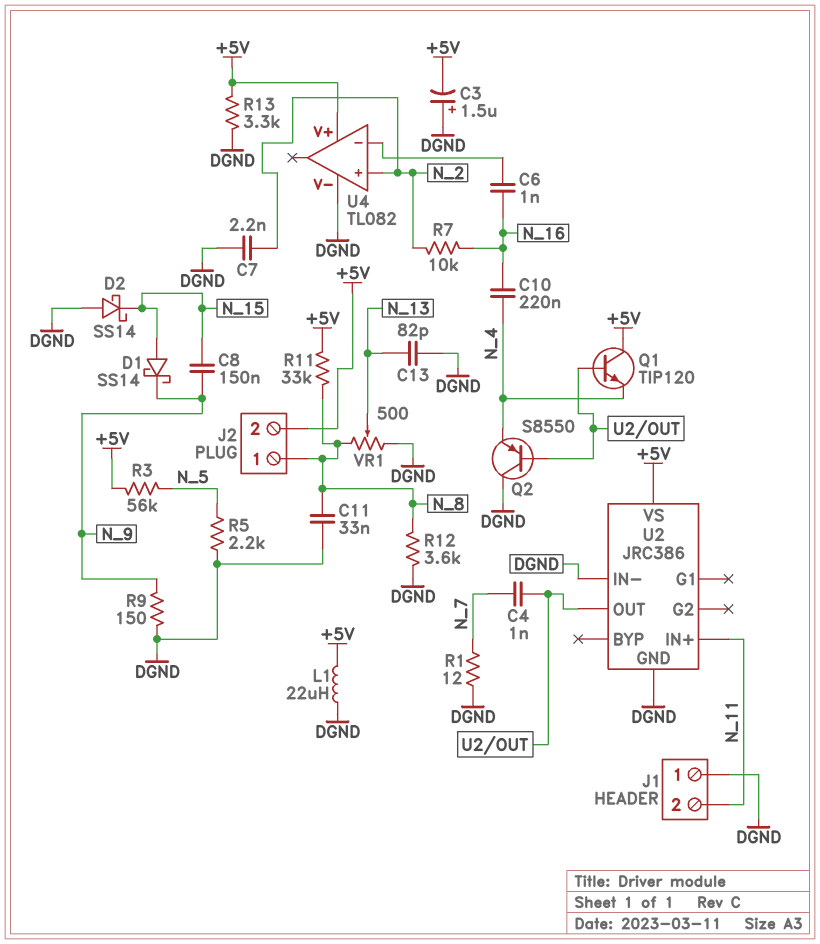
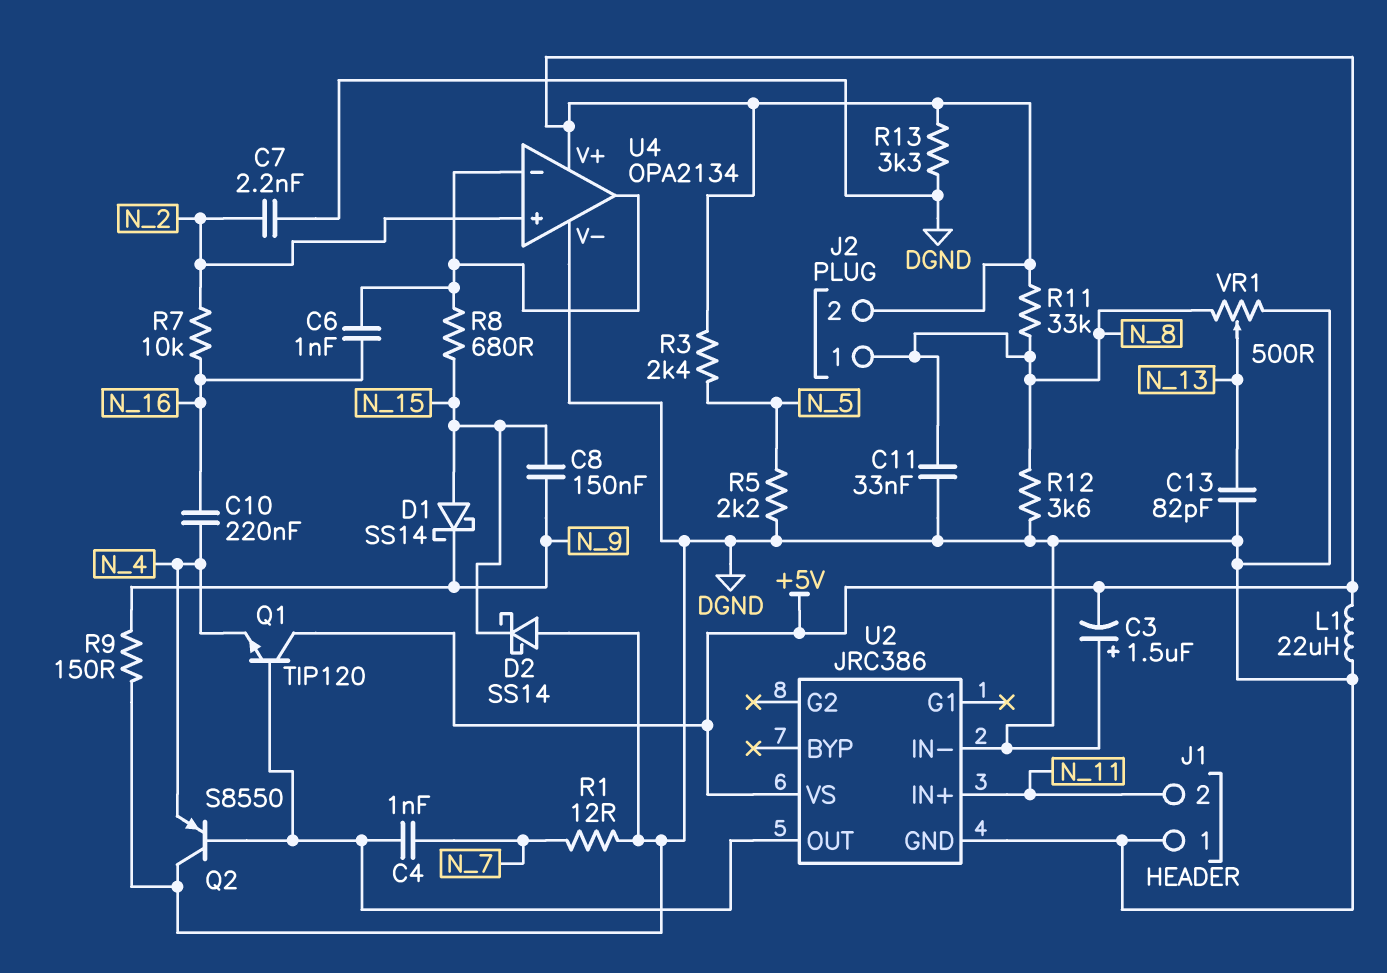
R3: 56k (+5V, N_5) -> 2.4k (+5V, N_5)
R8: none -> 680 (N_15, U4/in-)
U4: TL082 -> OPA2134
U4 pin out: none -> U4/in-

